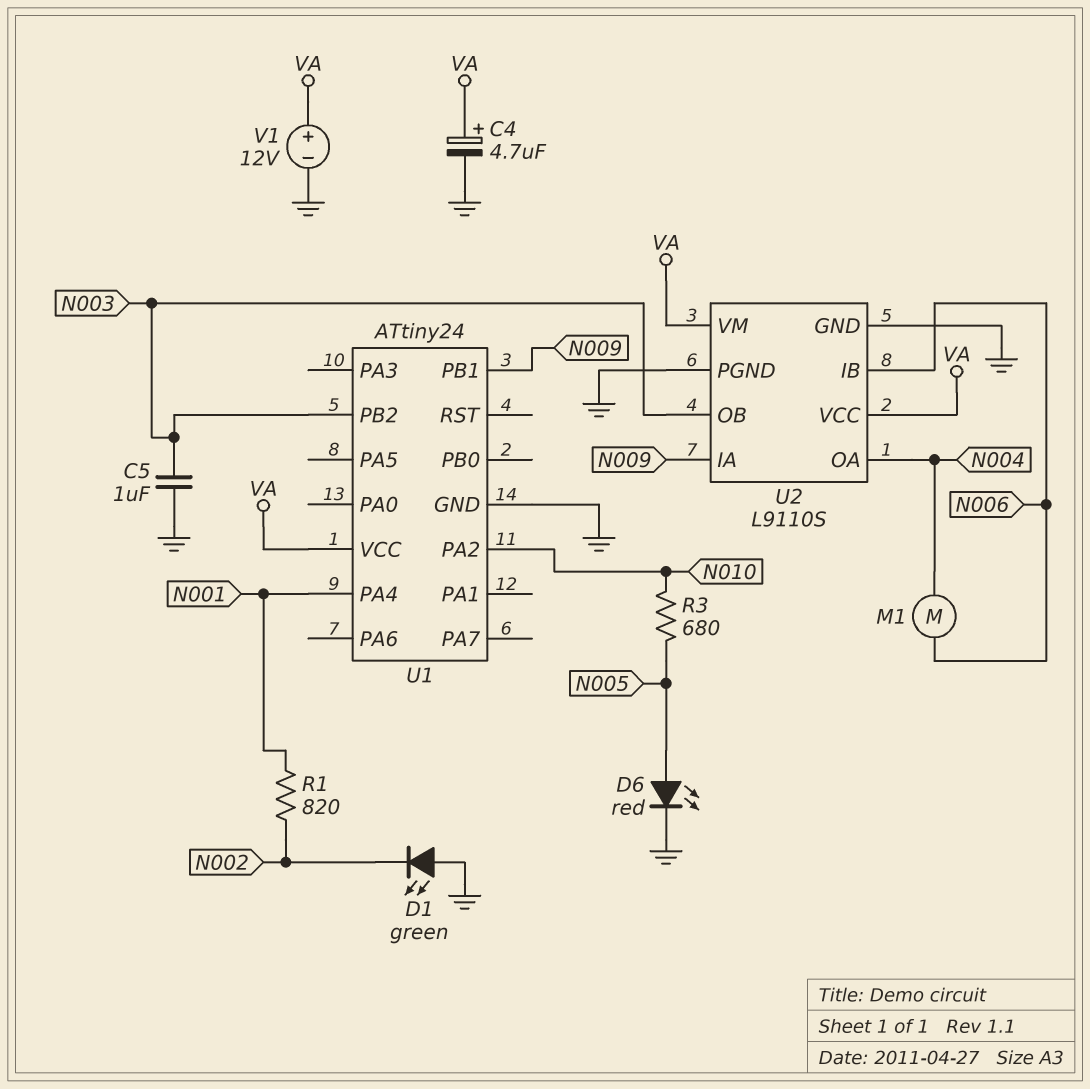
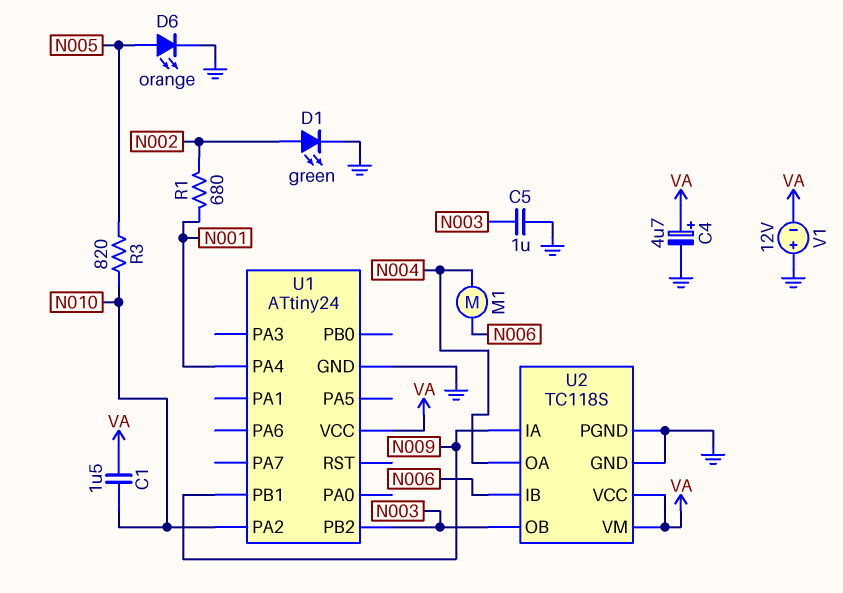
C1: none -> 1.5uF (N010, VA)
D1: LED green (A GND, K N002) -> LED green (A N002, K GND)
D6: LED red (A N005, K GND) -> LED orange (A N005, K GND)
R1: 820 (N001, N002) -> 680 (N001, N002)
R3: 680 (N005, N010) -> 820 (N005, N010)
U2: L9110S -> TC118S
V1: 12V (plus VA, minus GND) -> 12V (plus GND, minus VA)

